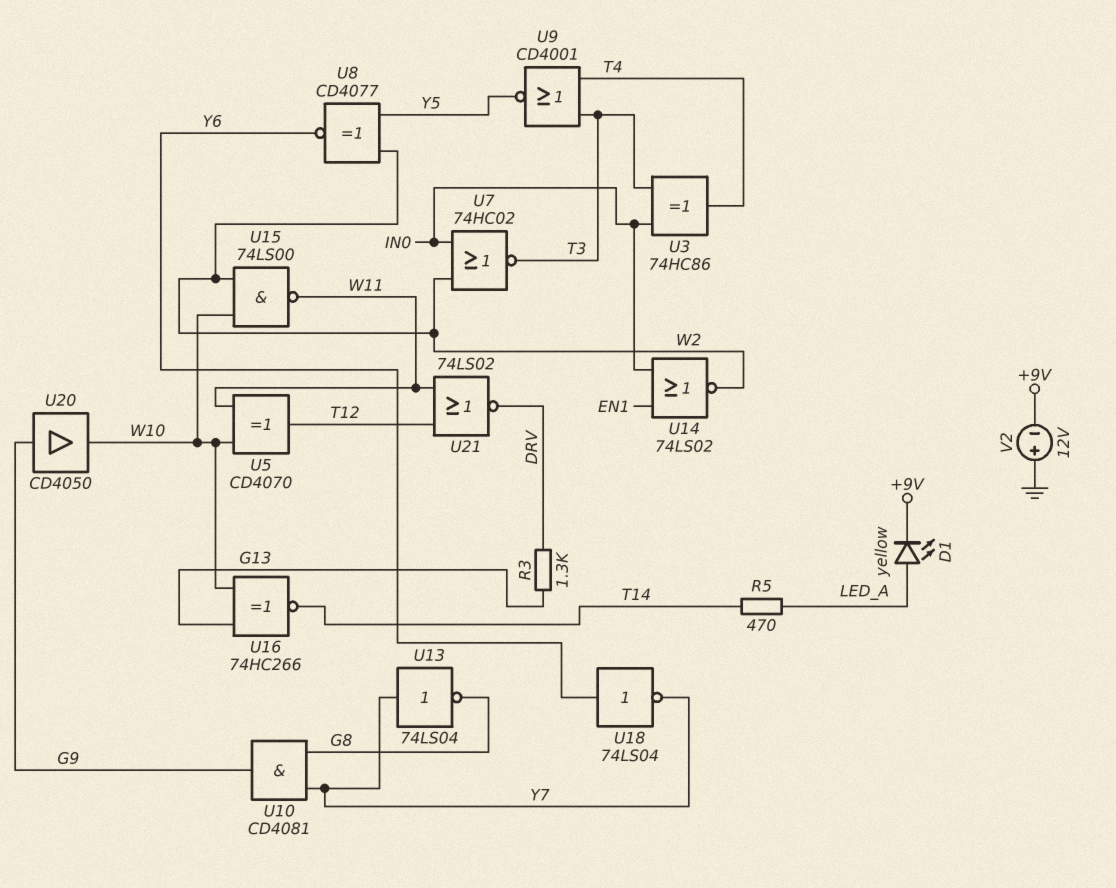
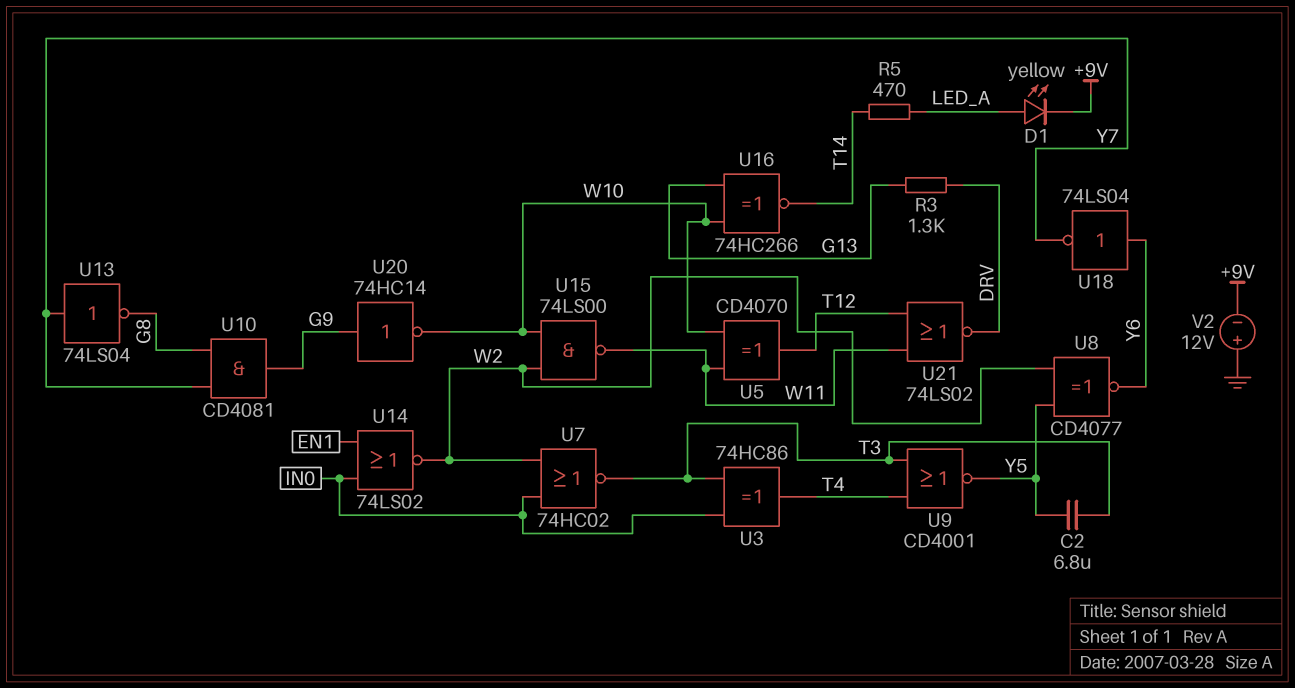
C2: none -> 6.8uF (T3, Y5)
U20: buffer CD4050 (in G9, out W10) -> NOT 74HC14 (in G9, out W10)

